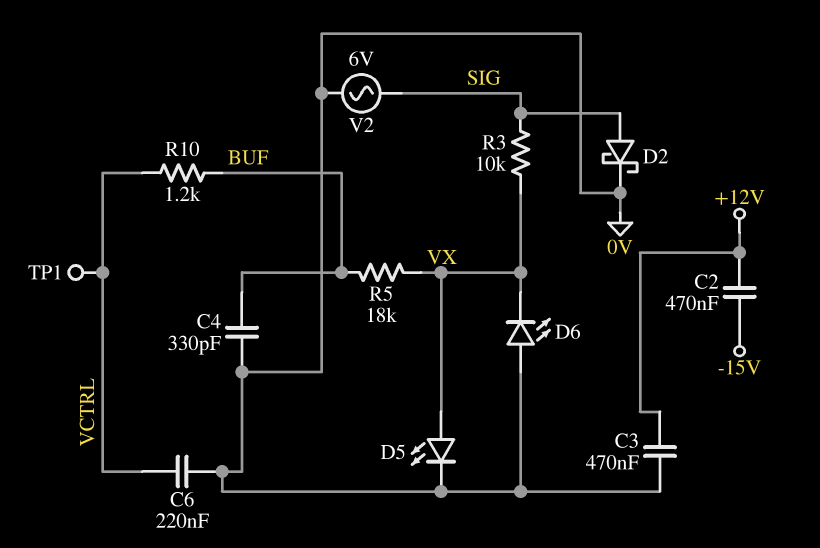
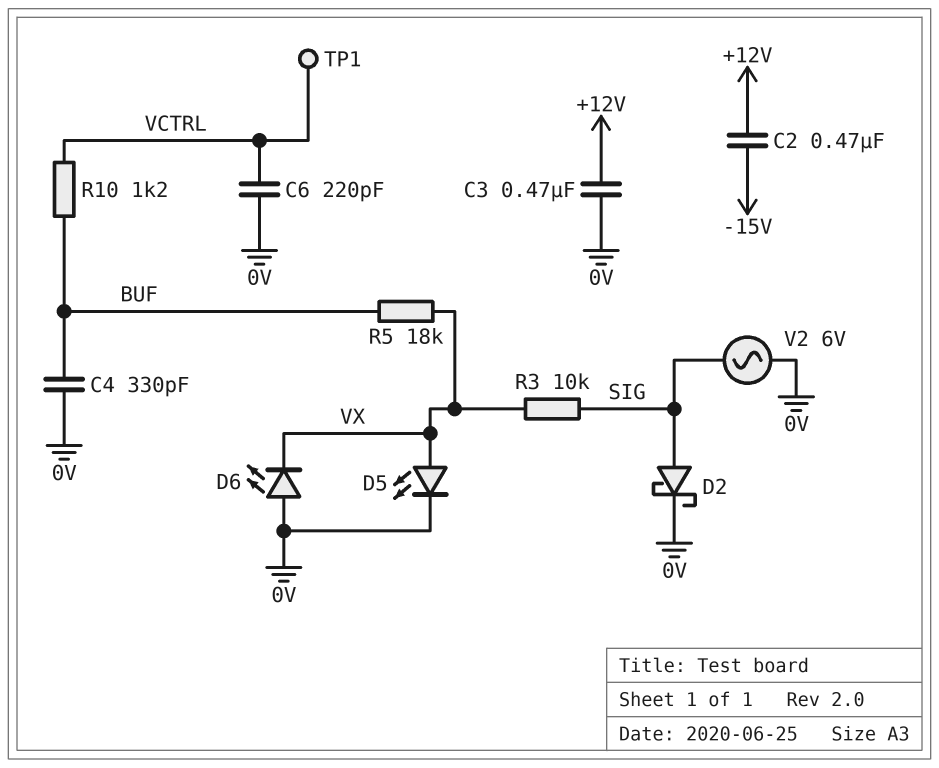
C6: 220nF (0V, VCTRL) -> 220pF (0V, VCTRL)

